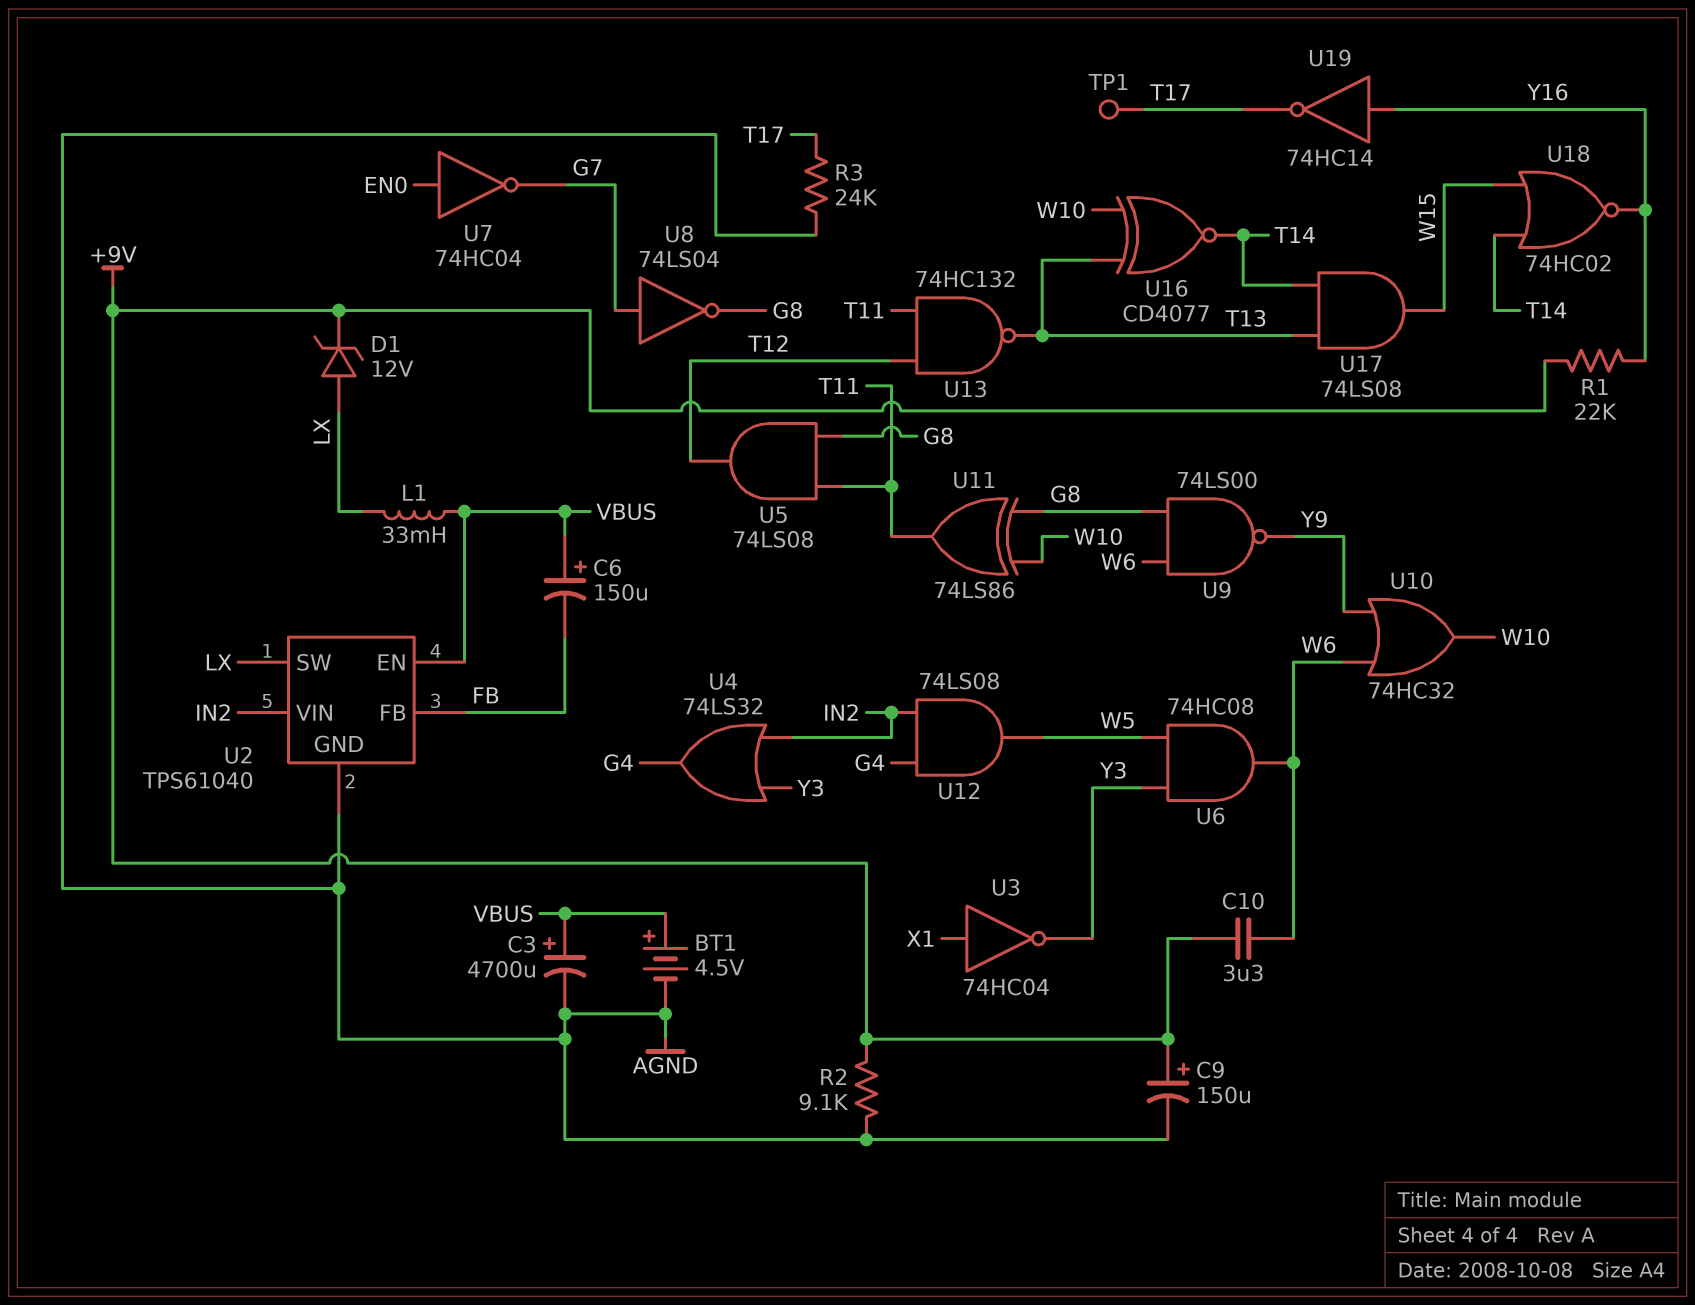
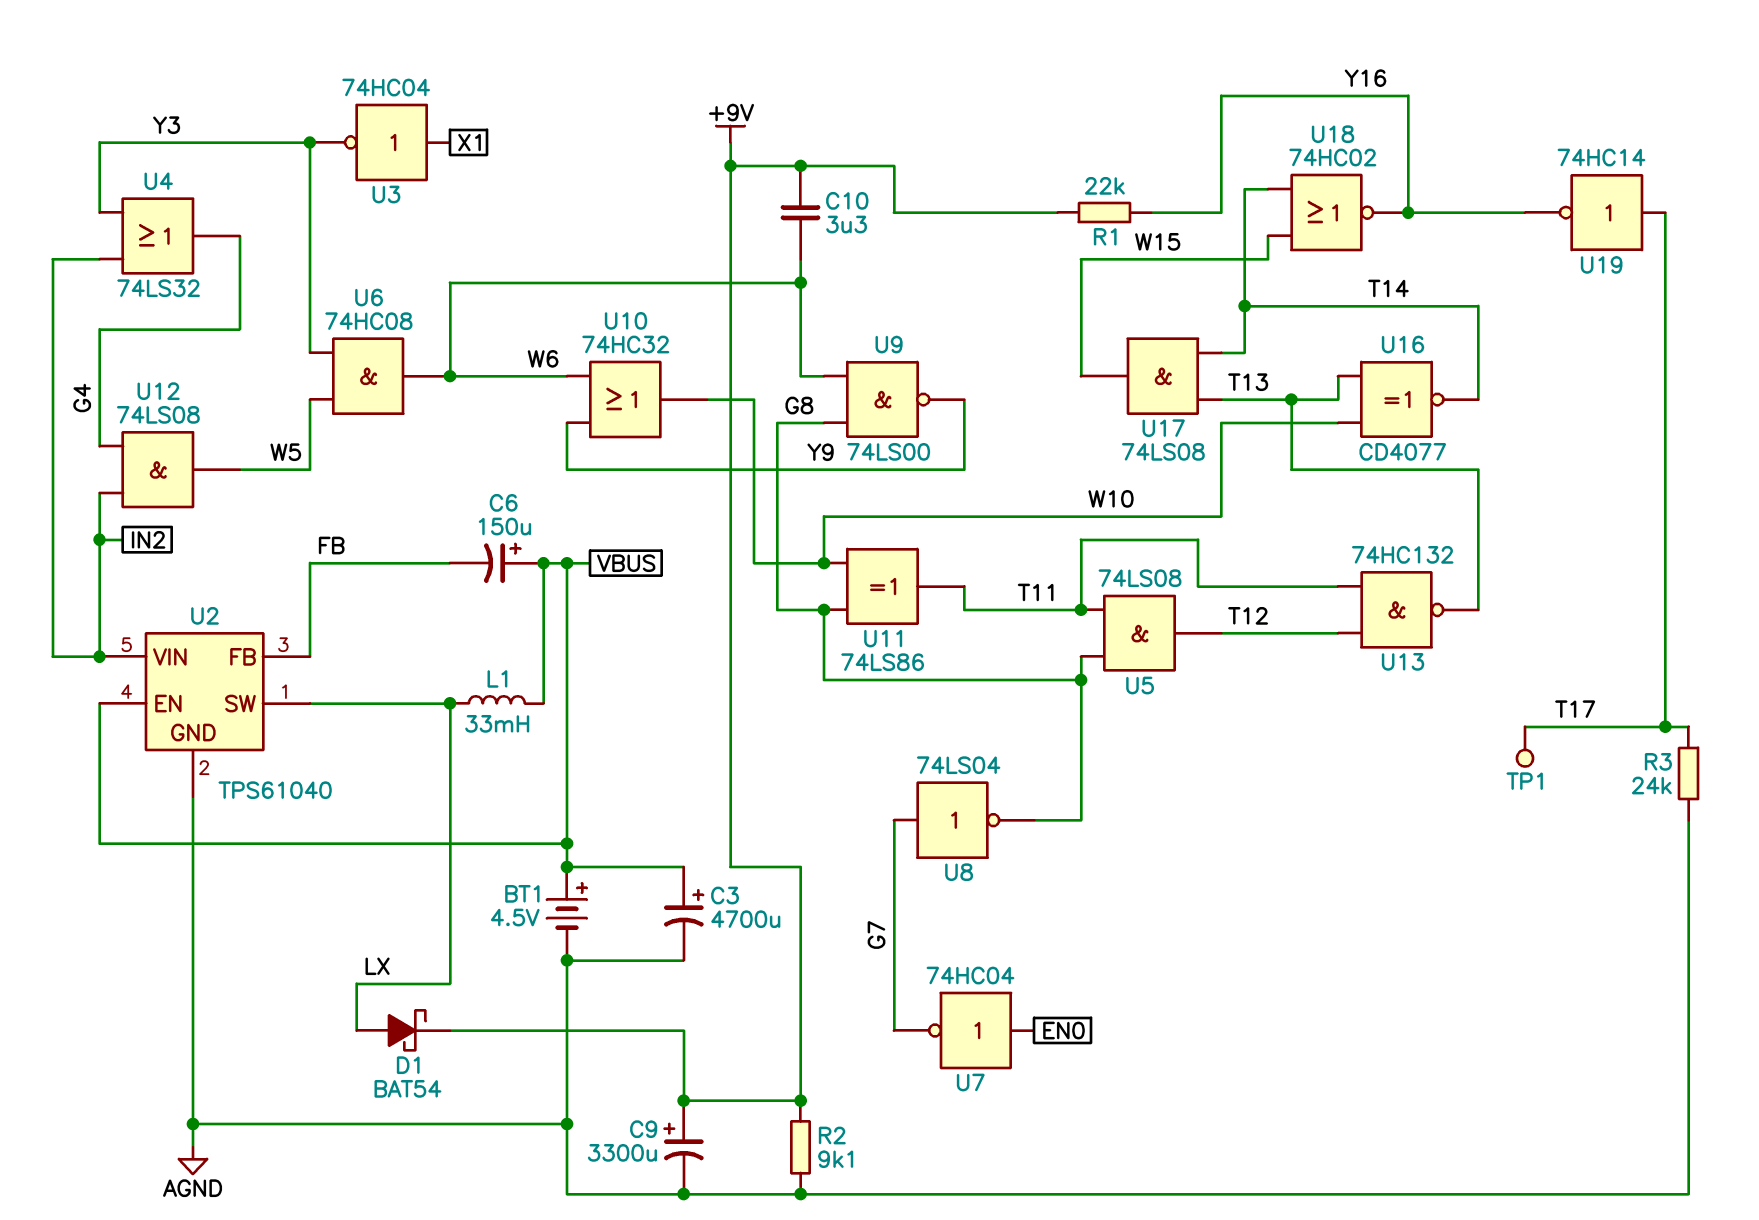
C9: 150uF (plus +9V, minus AGND) -> 3300uF (plus +9V, minus AGND)
D1: zener 12V (A LX, K +9V) -> schottky BAT54 (A LX, K +9V)
U19: NOT 74HC14 (in Y16, out T17) -> NOT 74HC14 (in T17, out Y16)

